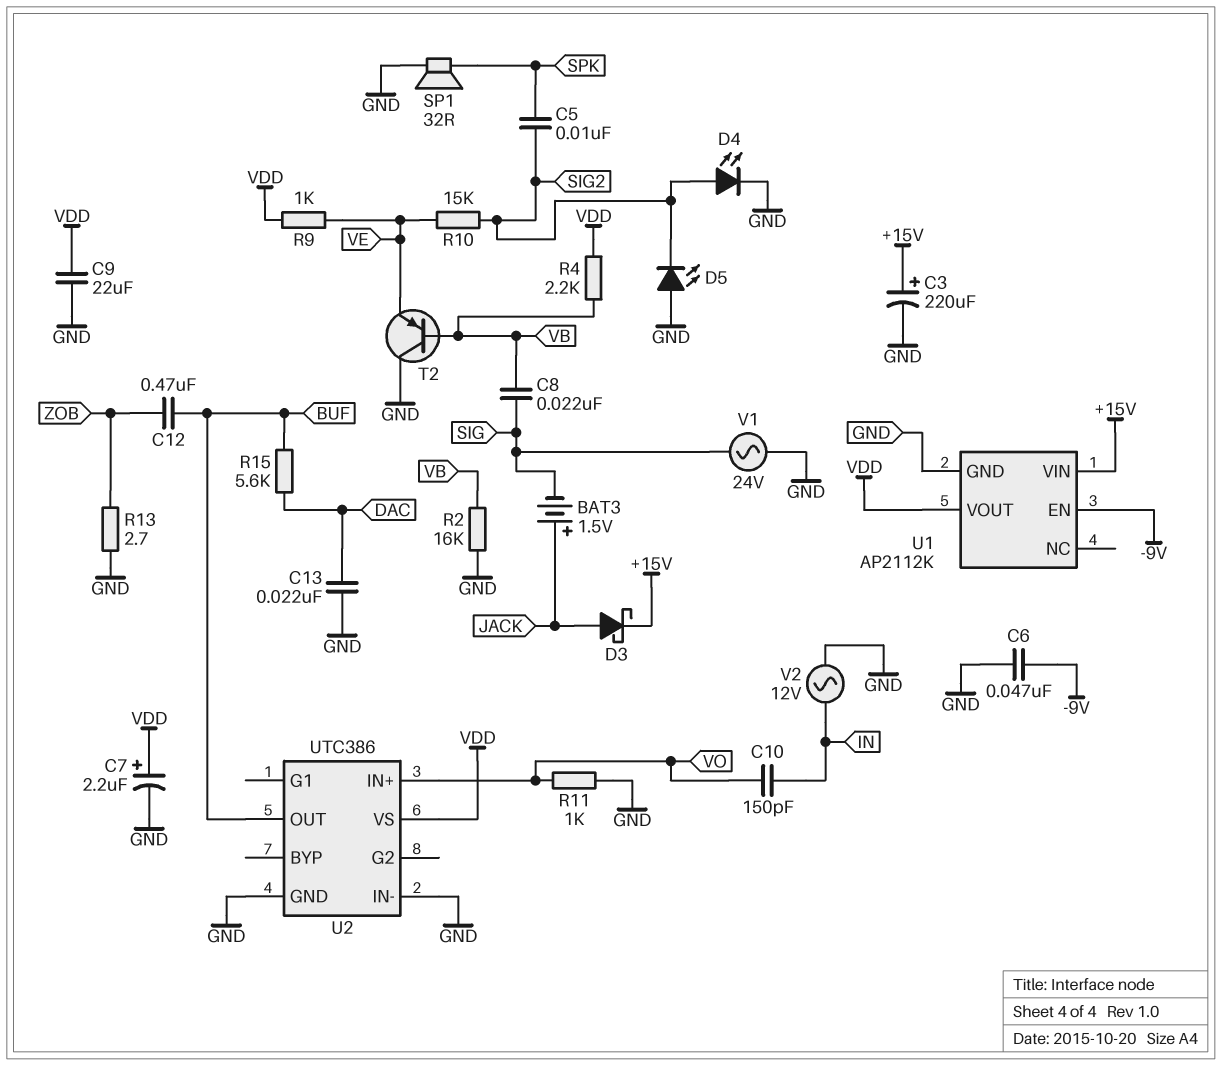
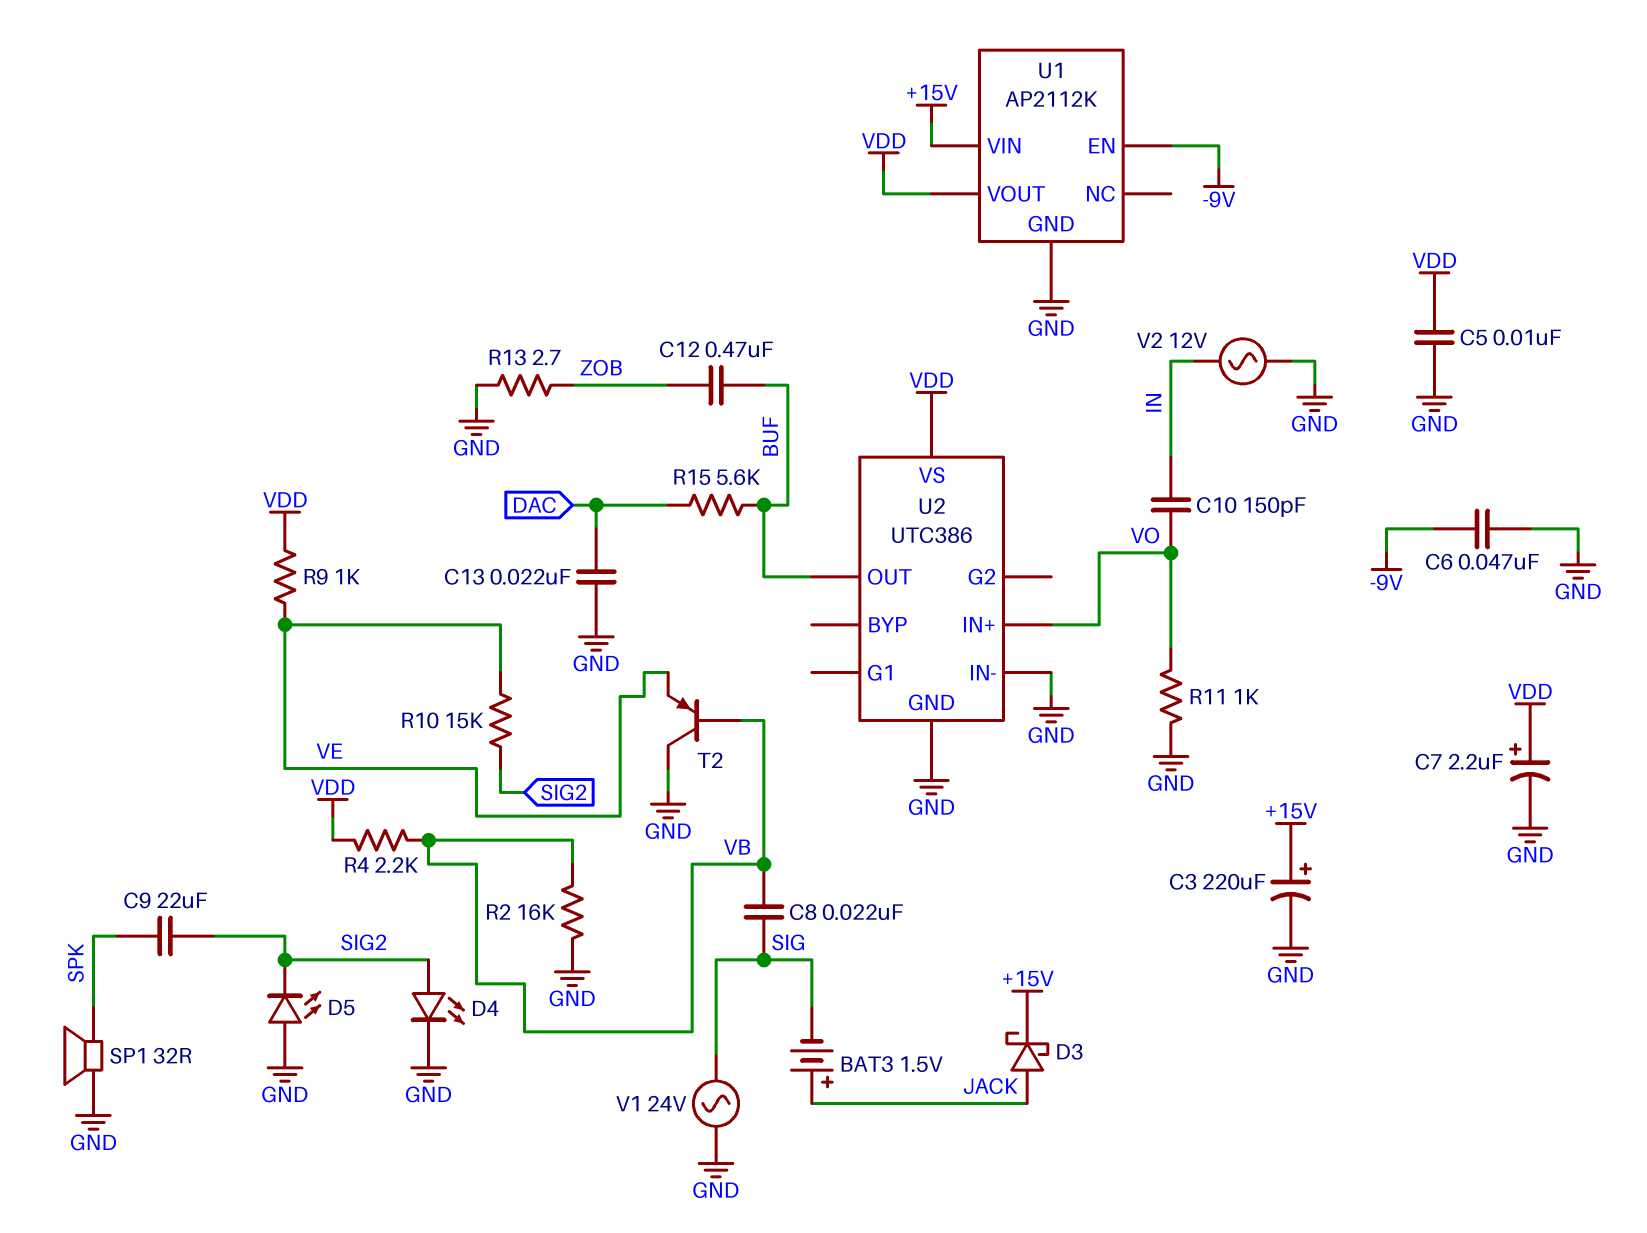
C5: 10nF (SIG2, SPK) -> 10nF (GND, VDD)
C9: 22uF (GND, VDD) -> 22uF (SIG2, SPK)

